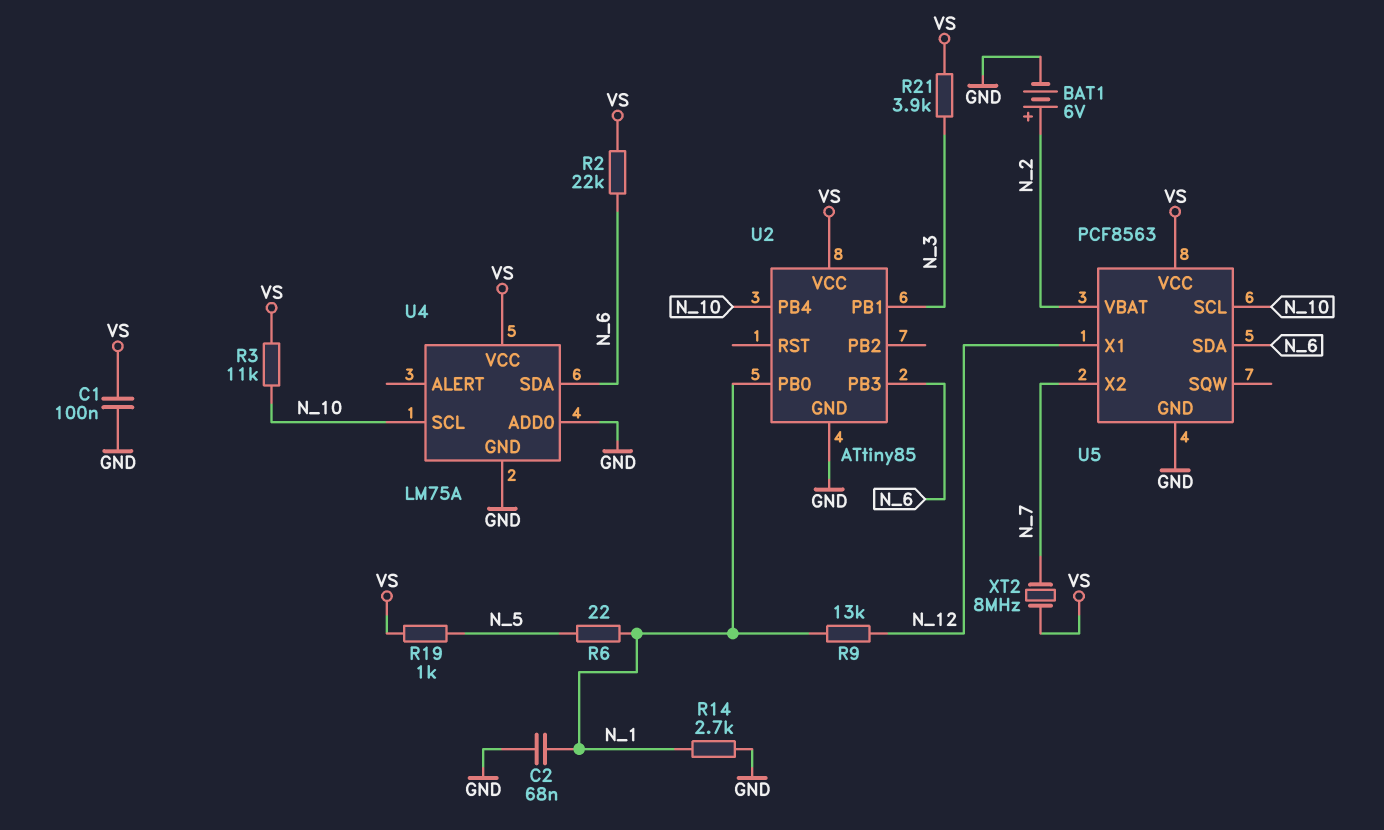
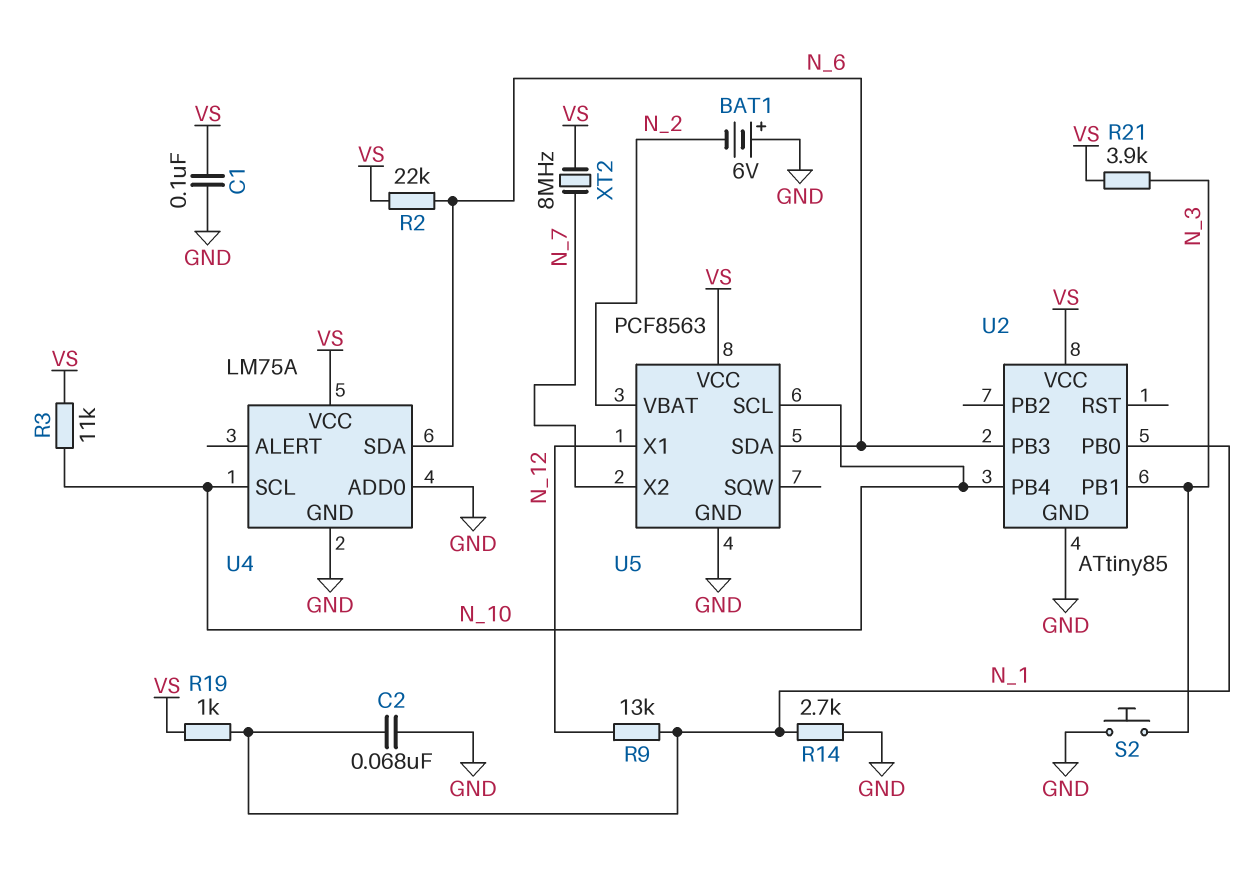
BAT1: 6V (plus N_2, minus GND) -> 6V (plus GND, minus N_2)
R6: 22 (N_1, N_5) -> none
R19: 1k (N_5, VS) -> 1k (N_1, VS)
S2: none -> button (GND, N_3)

